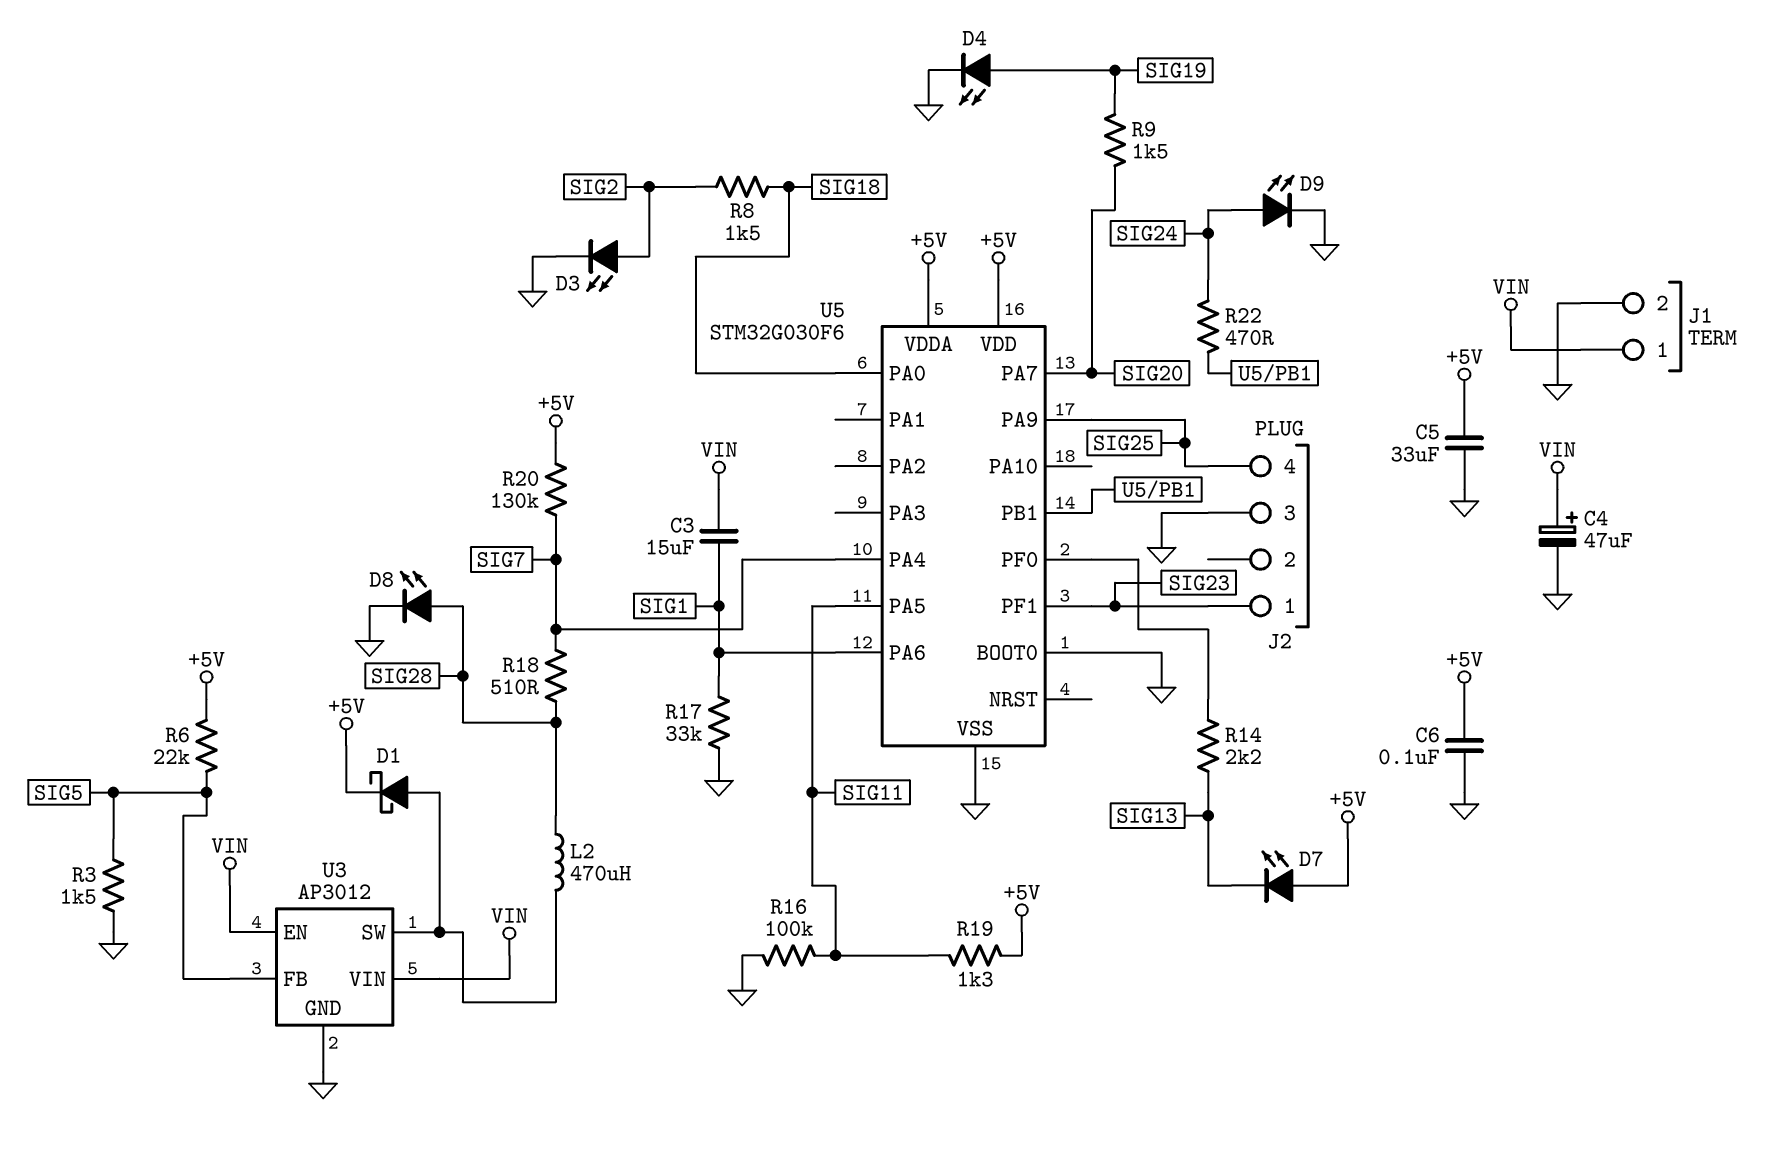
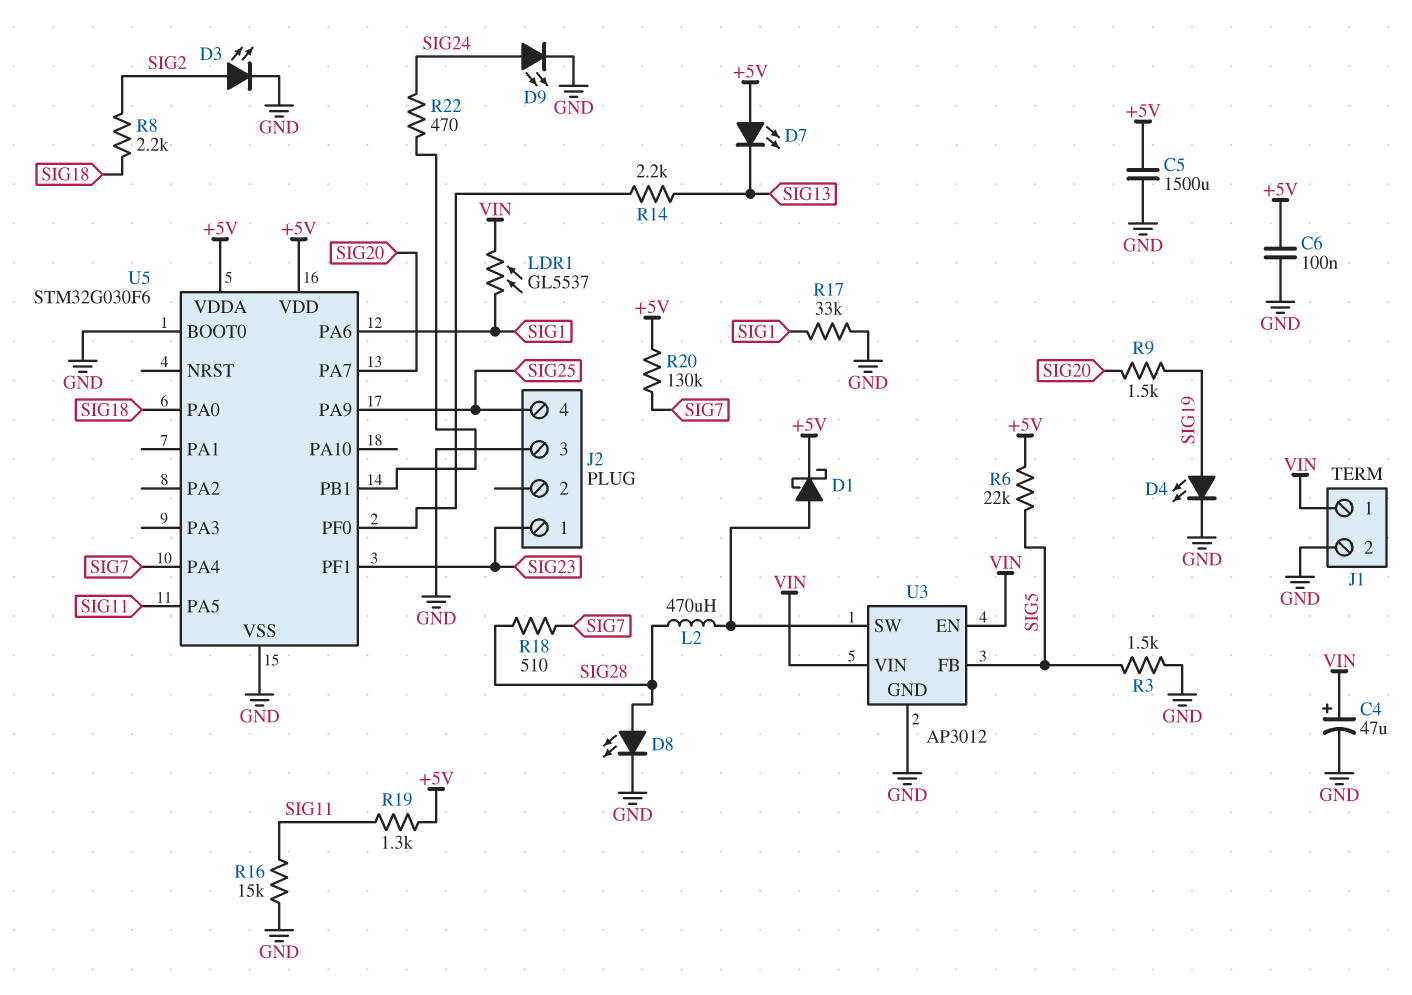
C3: 15uF (SIG1, VIN) -> none
C5: 33uF (+5V, GND) -> 1500uF (+5V, GND)
LDR1: none -> GL5537 (SIG1, VIN)
R8: 1.5k (SIG2, SIG18) -> 2.2k (SIG2, SIG18)
R16: 100k (GND, SIG11) -> 15k (GND, SIG11)

